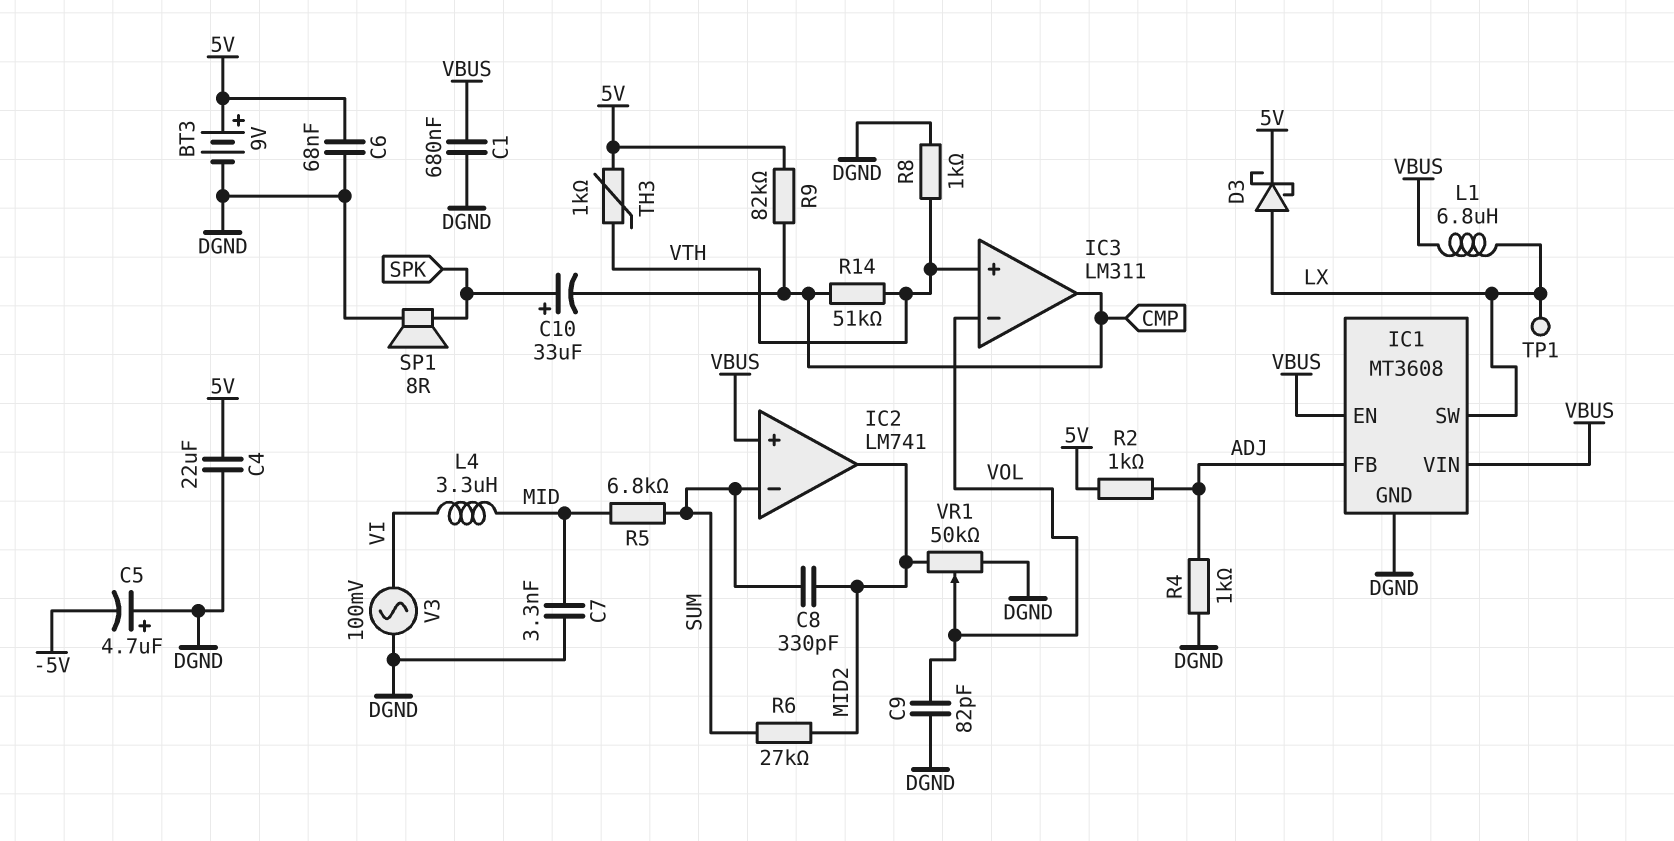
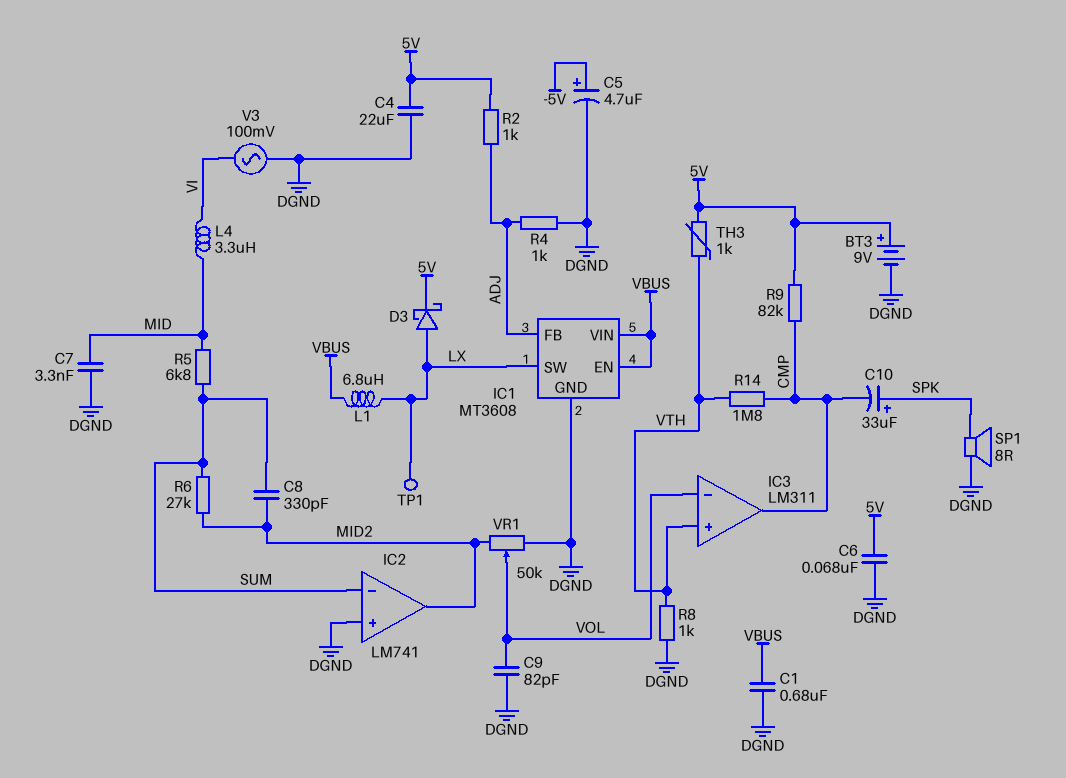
C5: 4.7uF (plus DGND, minus -5V) -> 4.7uF (plus -5V, minus DGND)
IC2 pin in+: VBUS -> DGND
R14: 51k (CMP, VTH) -> 1.8M (CMP, VTH)

